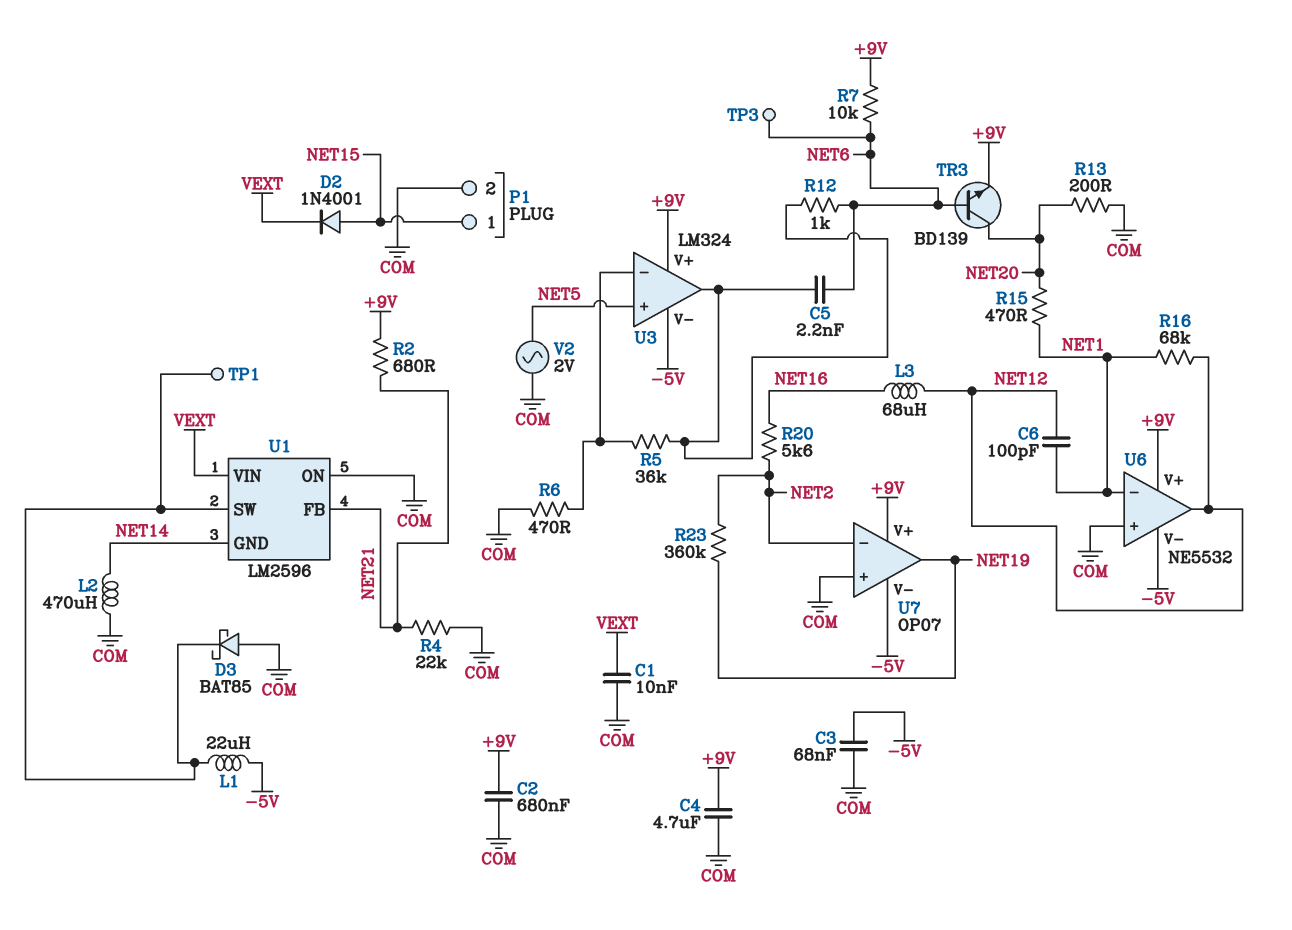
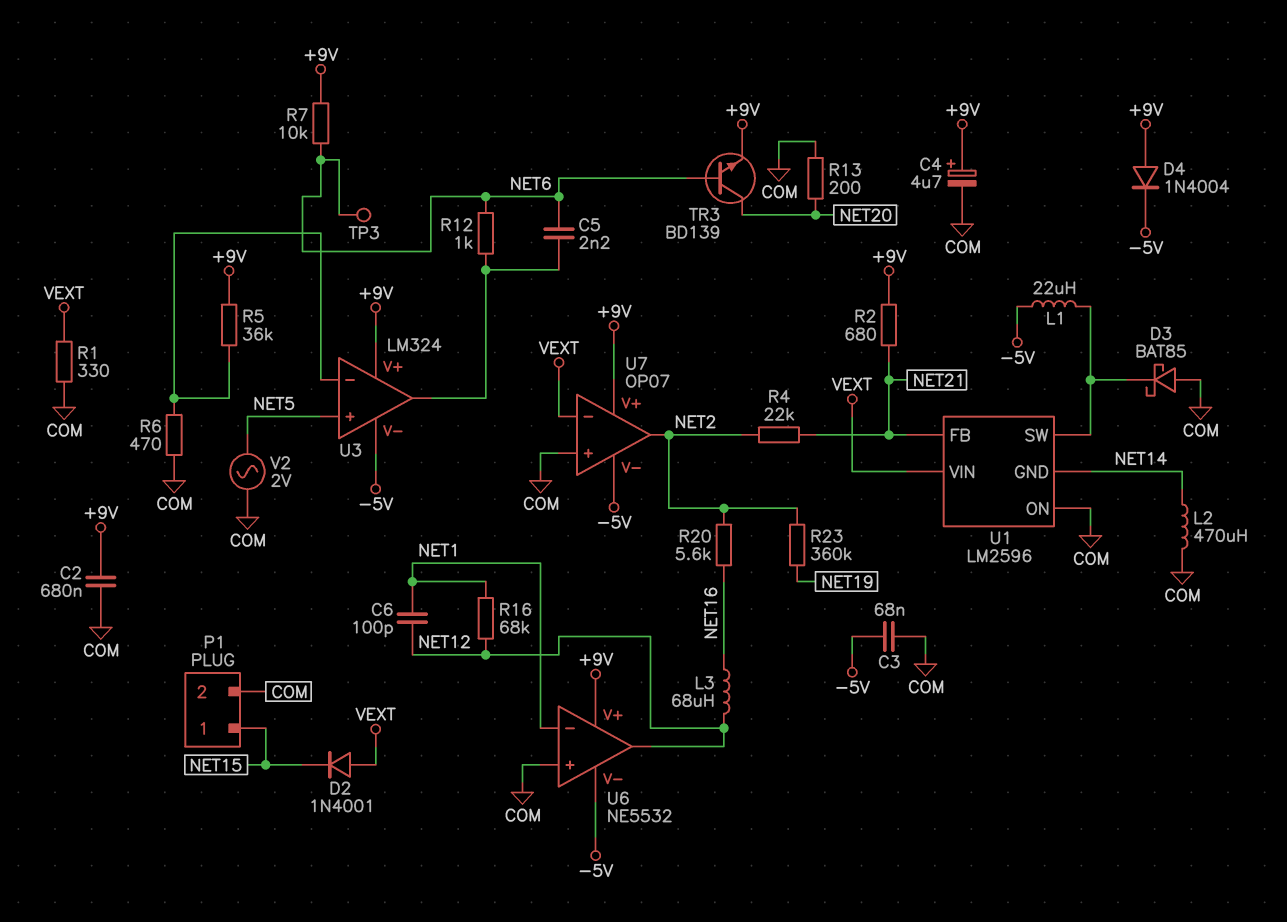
C1: 10nF (COM, VEXT) -> none
C4: 4.7uF (+9V, COM) -> 4.7uF (plus +9V, minus COM)
D2: diode 1N4001 (A NET15, K VEXT) -> diode 1N4001 (A VEXT, K NET15)
D4: none -> diode 1N4004 (A +9V, K -5V)
R1: none -> 330 (COM, VEXT)
R4: 22k (COM, NET21) -> 22k (NET2, NET21)
R5: 36k (U3/in-, U3/out) -> 36k (+9V, U3/in-)
R15: 470 (NET1, NET20) -> none
TP1: test point (U1/SW) -> none
U7 pin in-: NET2 -> VEXT
U7 pin out: NET19 -> NET2

